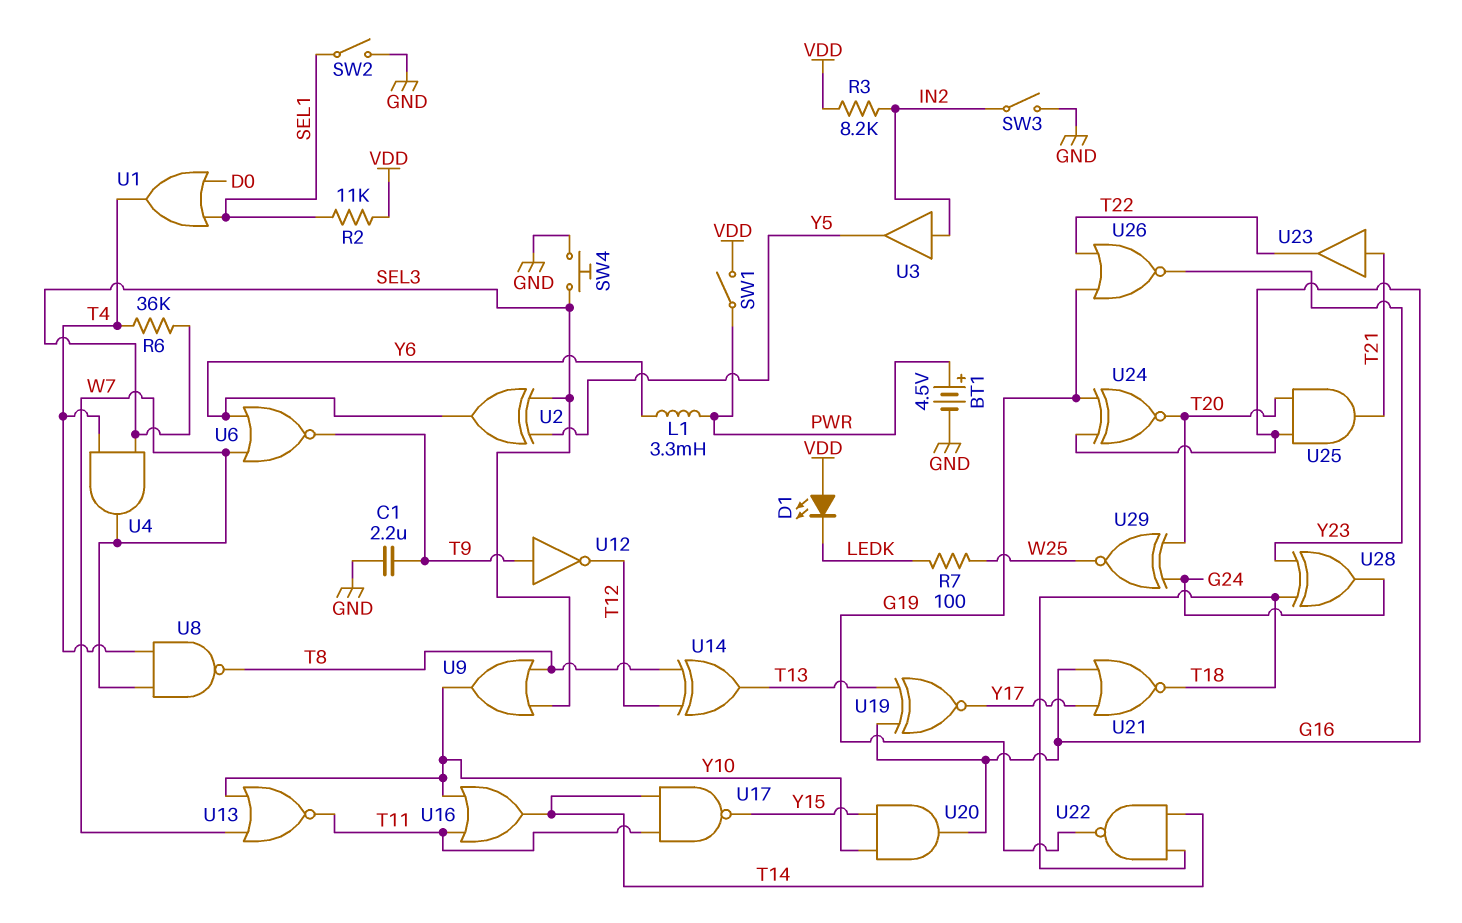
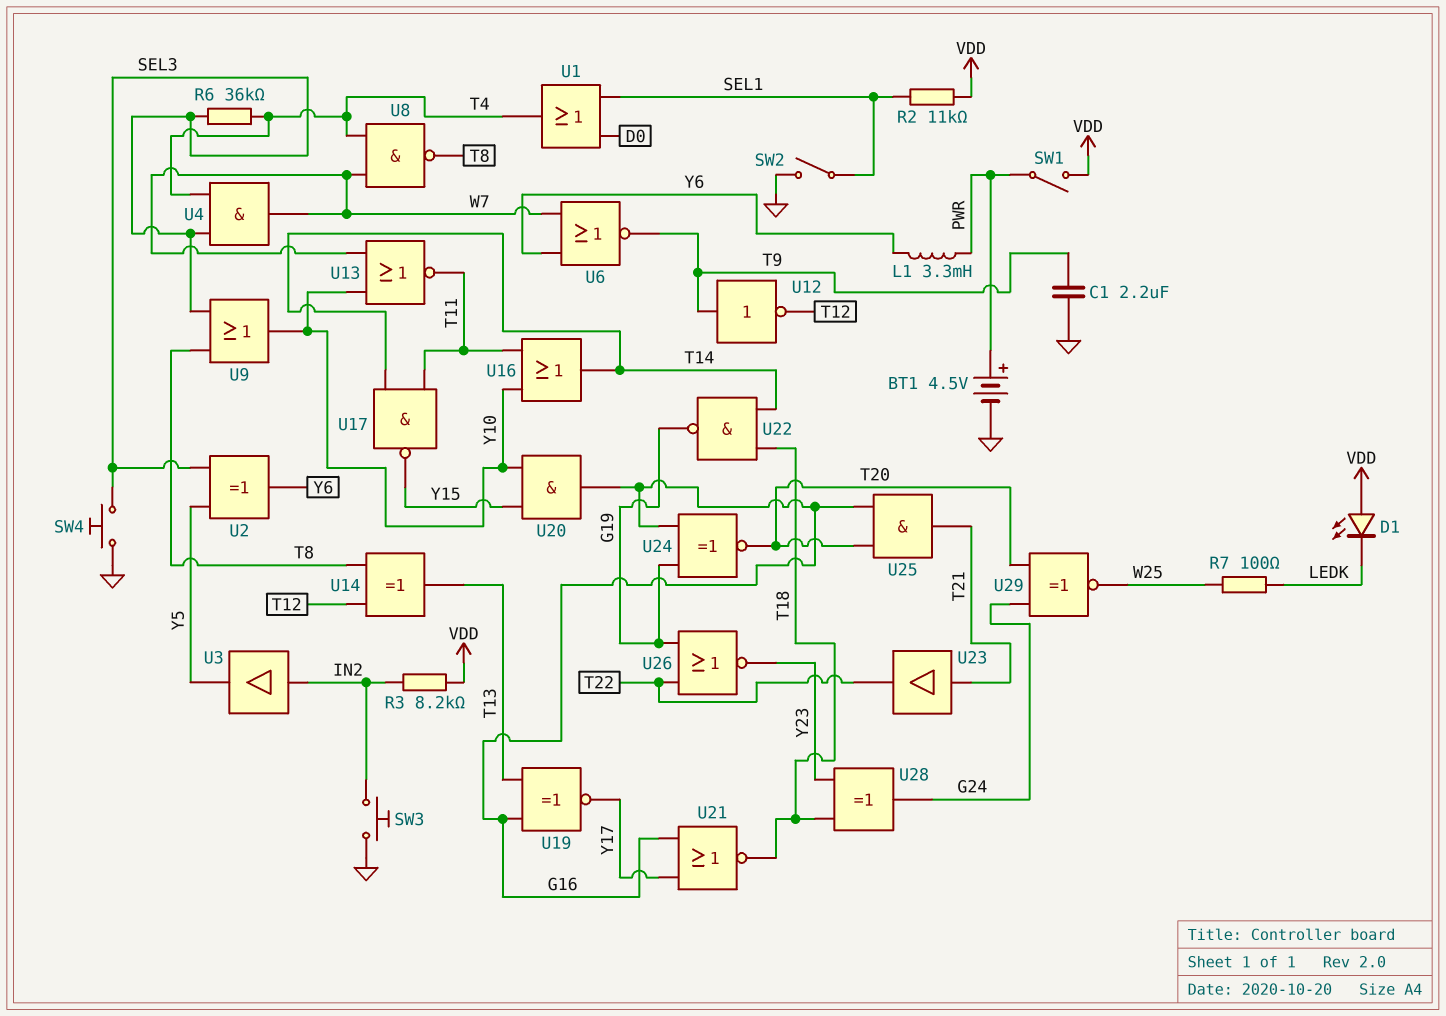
SW3: switch (GND, IN2) -> button (GND, IN2)

